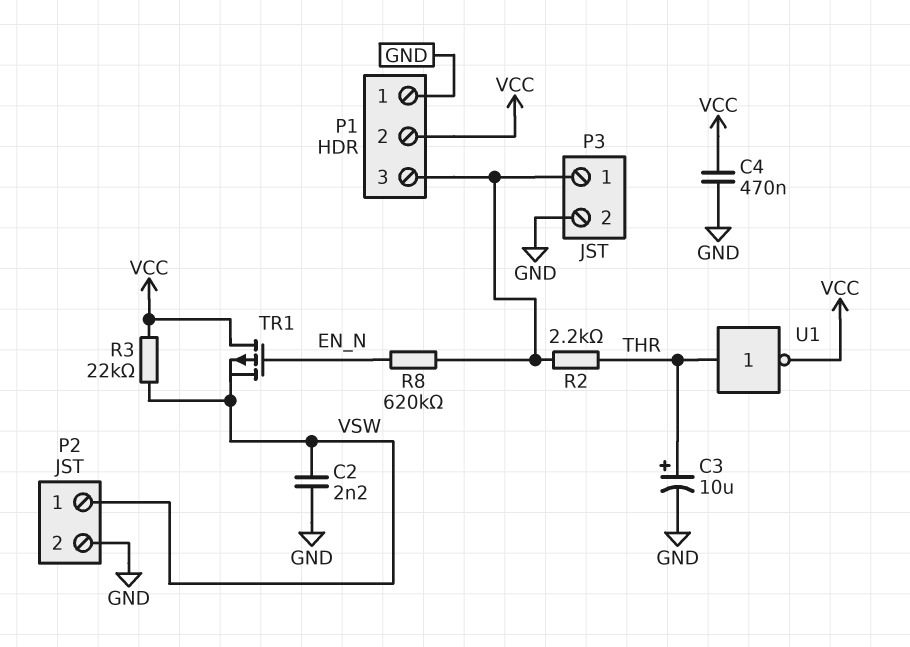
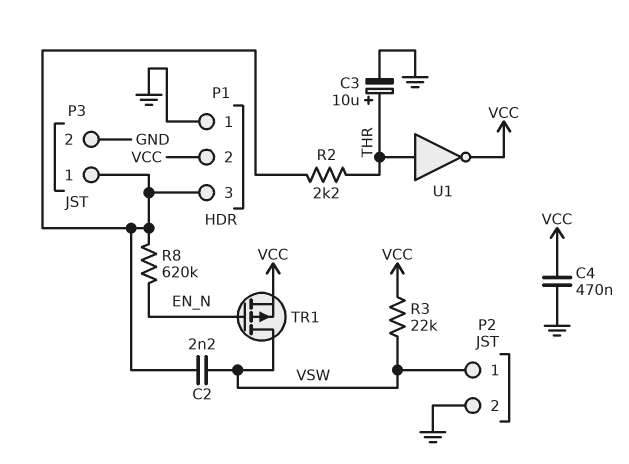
C2: 2.2nF (GND, VSW) -> 2.2nF (P1/3, VSW)
TR1: PMOS (G EN_N, D VCC, S VSW) -> PMOS (G EN_N, D VSW, S VCC)

